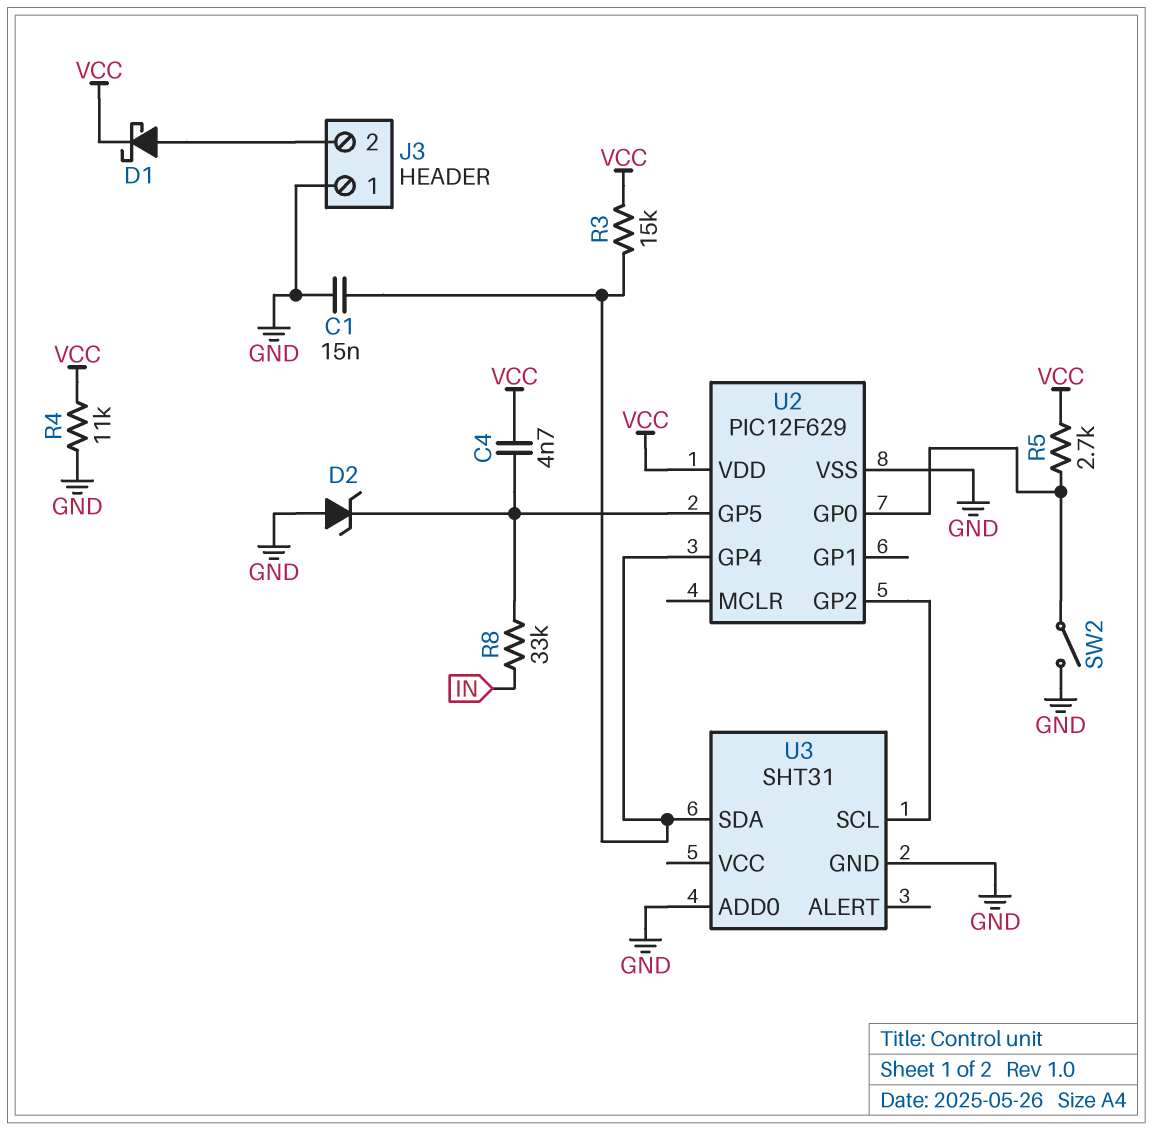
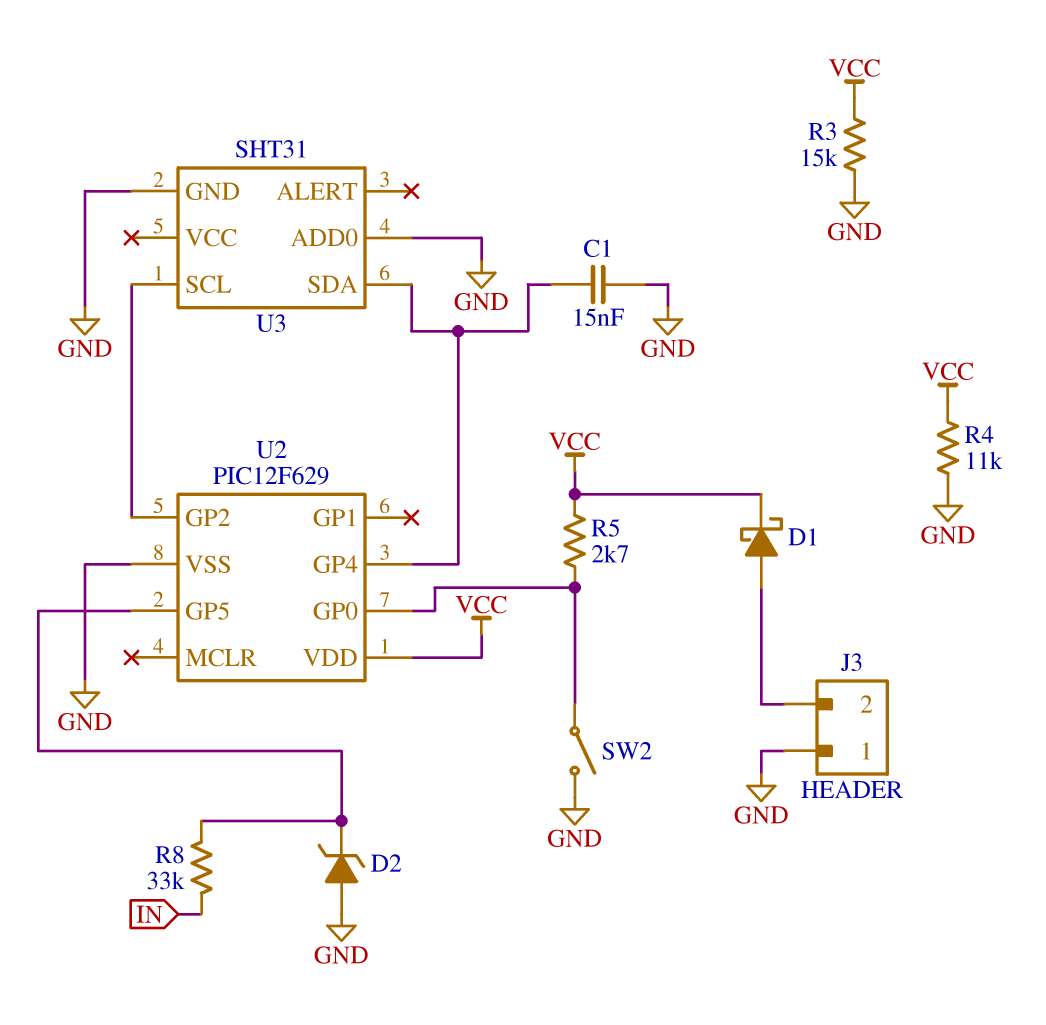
C4: 4.7nF (U2/GP5, VCC) -> none
R3: 15k (U2/GP4, VCC) -> 15k (GND, VCC)

